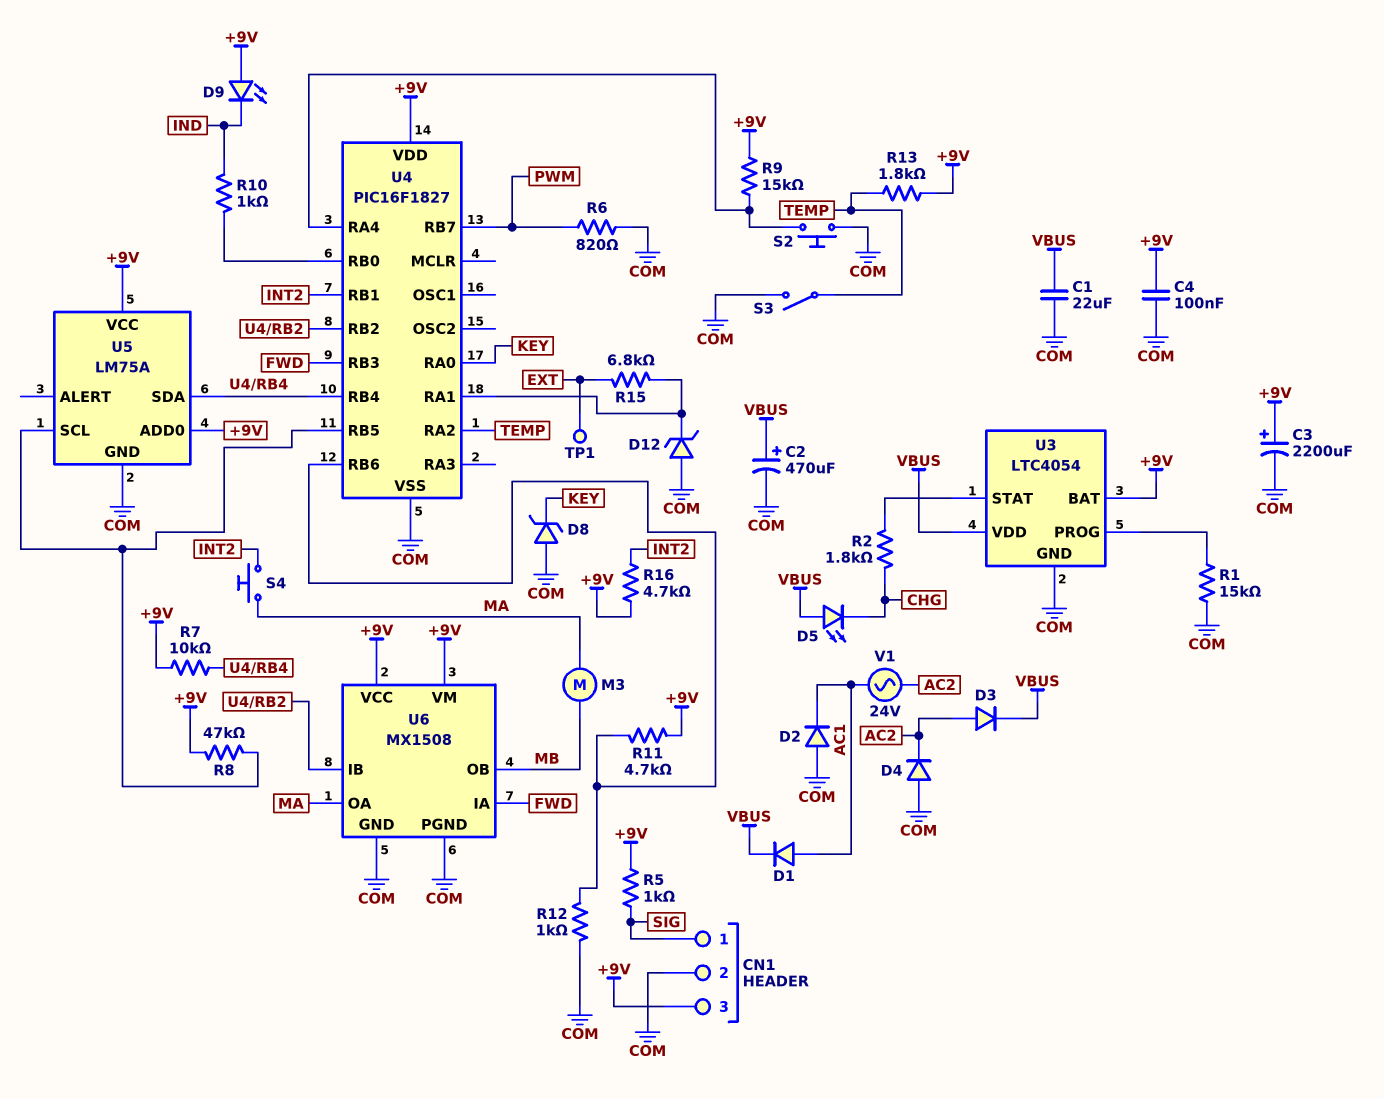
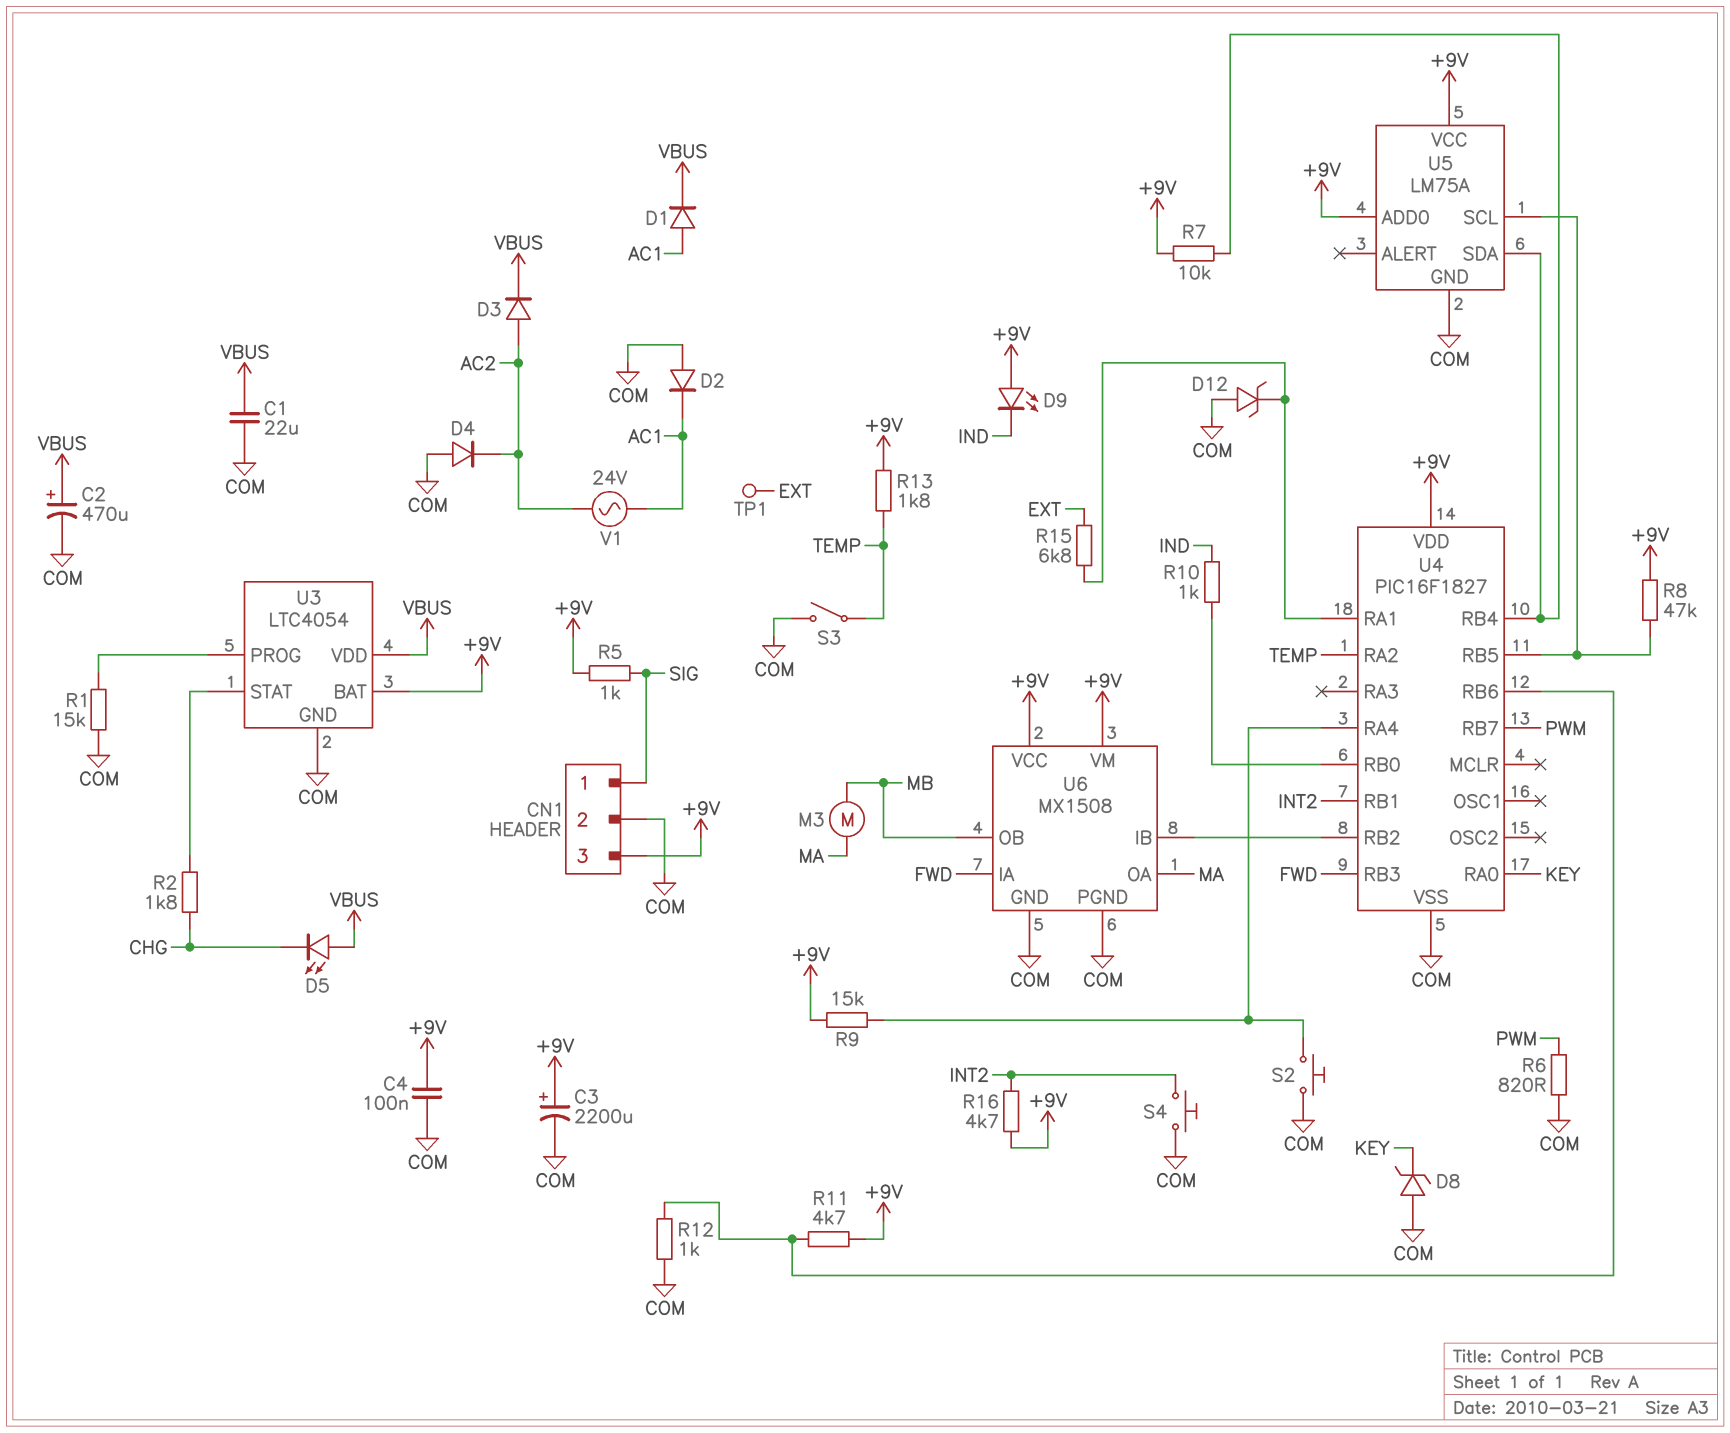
S4: button (INT2, MA) -> button (COM, INT2)

